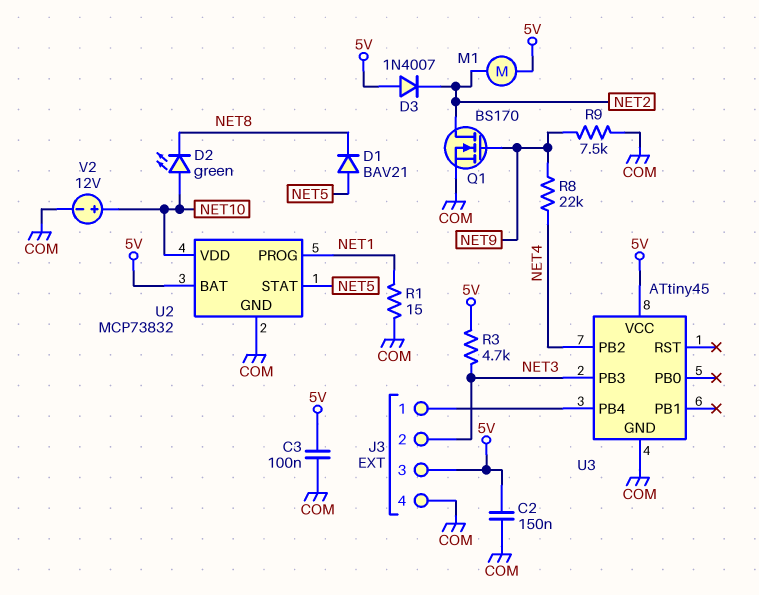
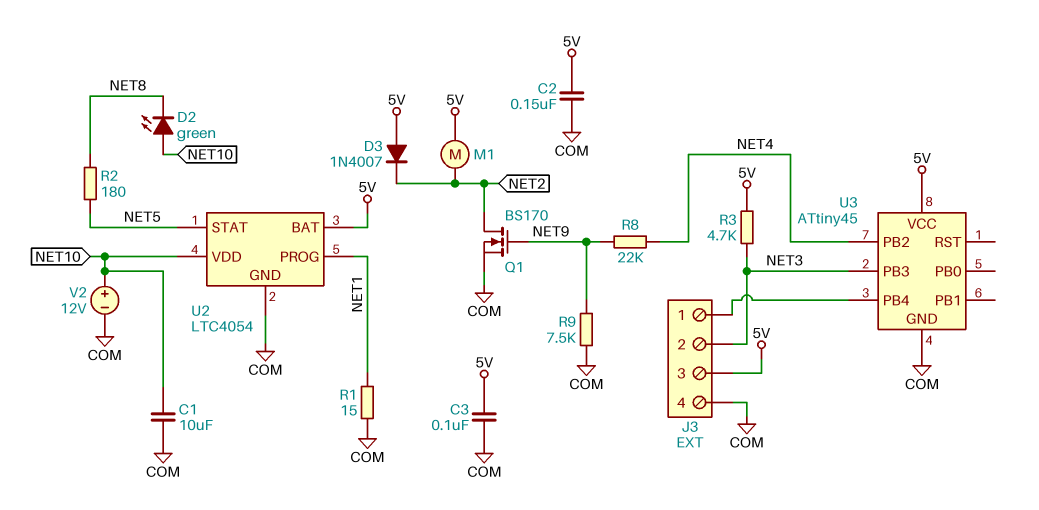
C1: none -> 10uF (COM, NET10)
D1: diode BAV21 (A NET5, K NET8) -> none
R2: none -> 180 (NET5, NET8)
U2: MCP73832 -> LTC4054

